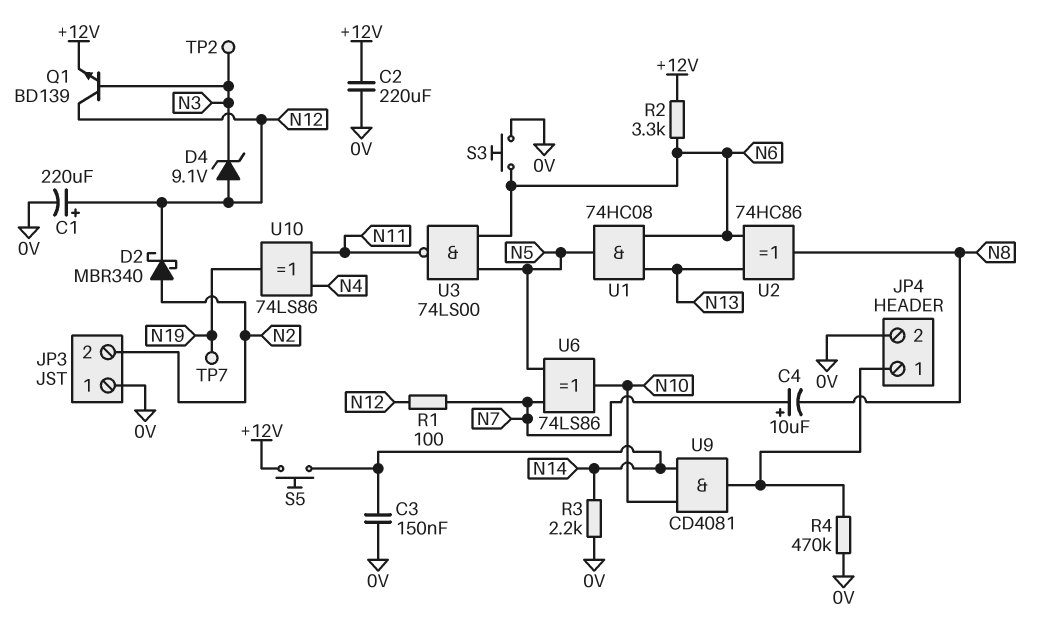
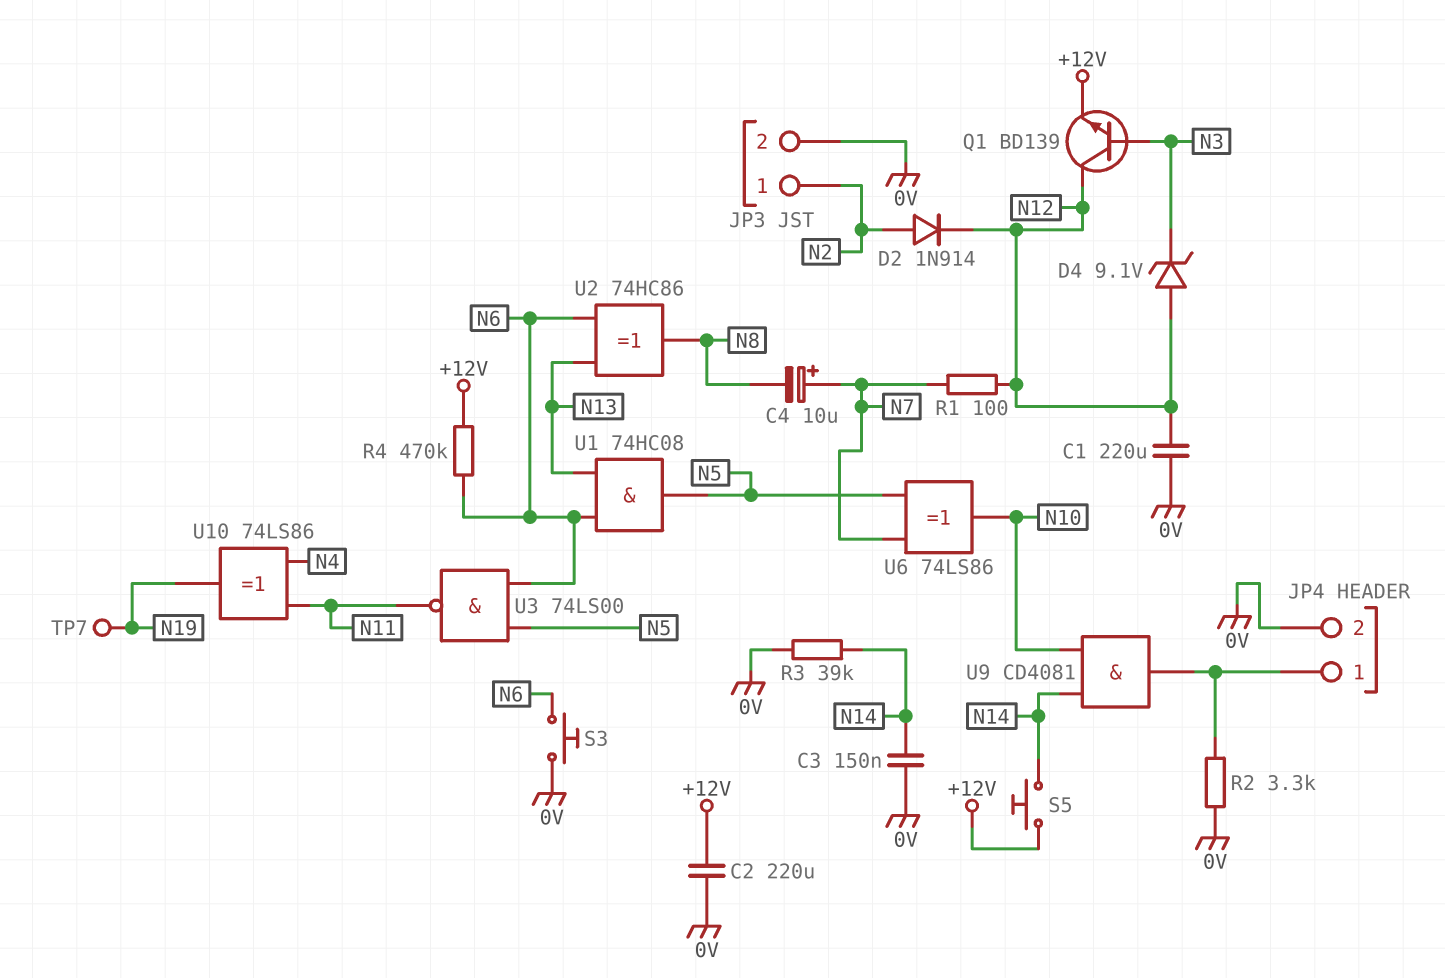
C1: 220uF (plus N12, minus 0V) -> 220uF (0V, N12)
D2: schottky MBR340 (A N2, K N12) -> diode 1N914 (A N2, K N12)
JP3 pin 1: 0V -> N2
JP3 pin 2: N2 -> 0V
R2: 3.3k (+12V, N6) -> 3.3k (0V, JP4/1)
R3: 2.2k (0V, N14) -> 39k (0V, N14)
R4: 470k (0V, JP4/1) -> 470k (+12V, N6)
TP2: test point (N3) -> none

